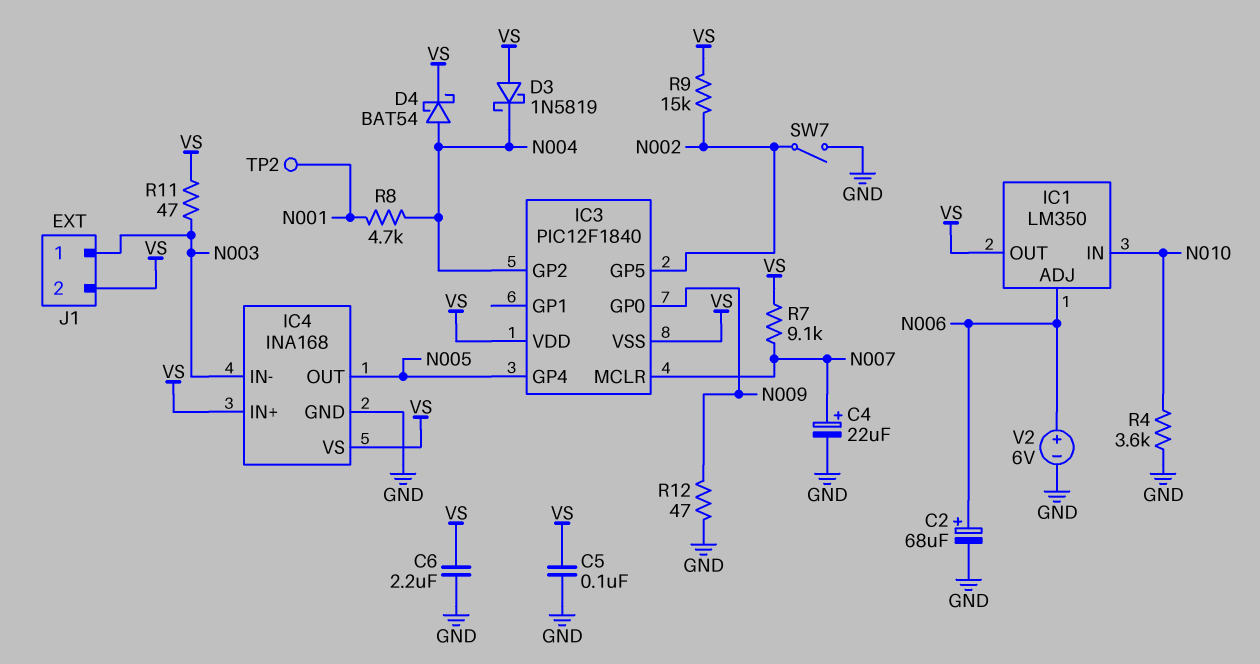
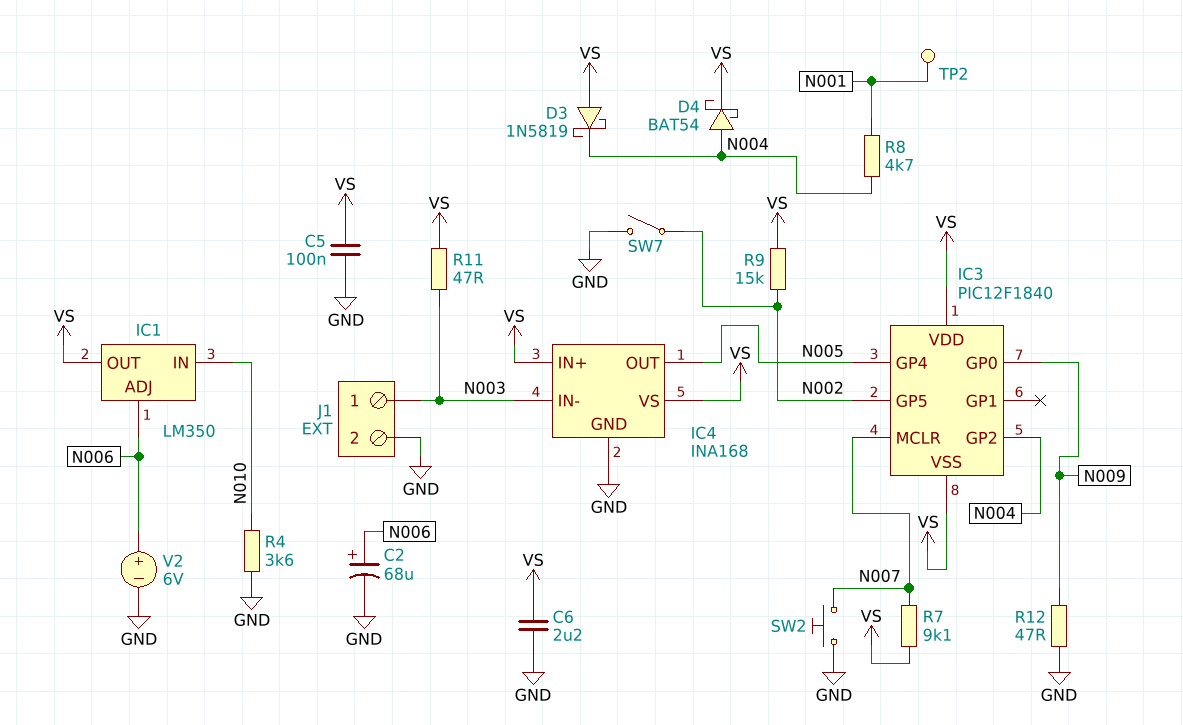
C4: 22uF (plus N007, minus GND) -> none
J1 pin 2: VS -> GND
SW2: none -> button (GND, N007)

